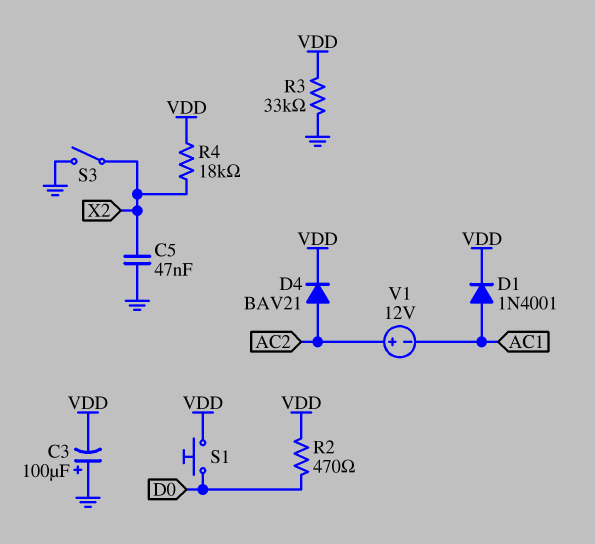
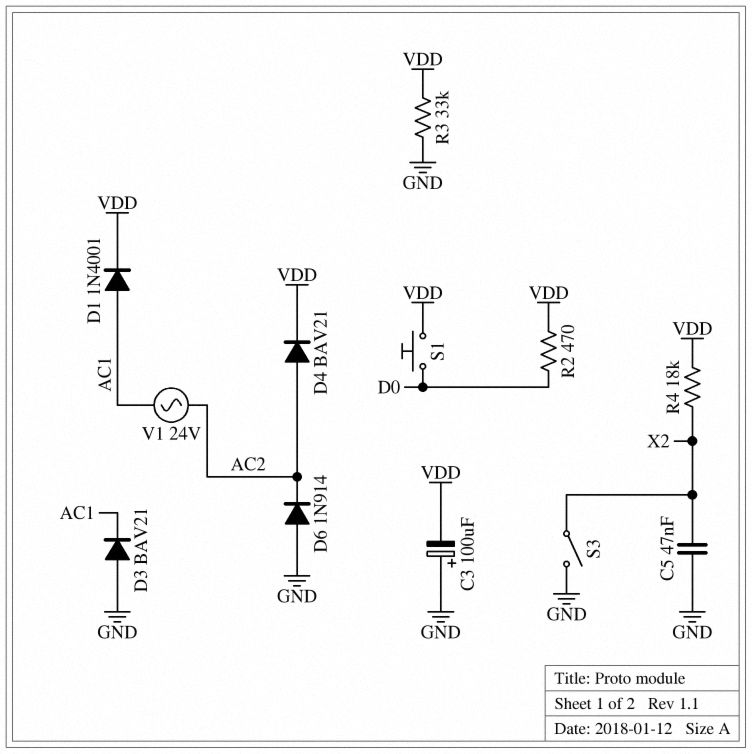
D3: none -> diode BAV21 (A GND, K AC1)
D6: none -> diode 1N914 (A GND, K AC2)
V1: 12V (plus AC2, minus AC1) -> AC 24V (AC1, AC2)

